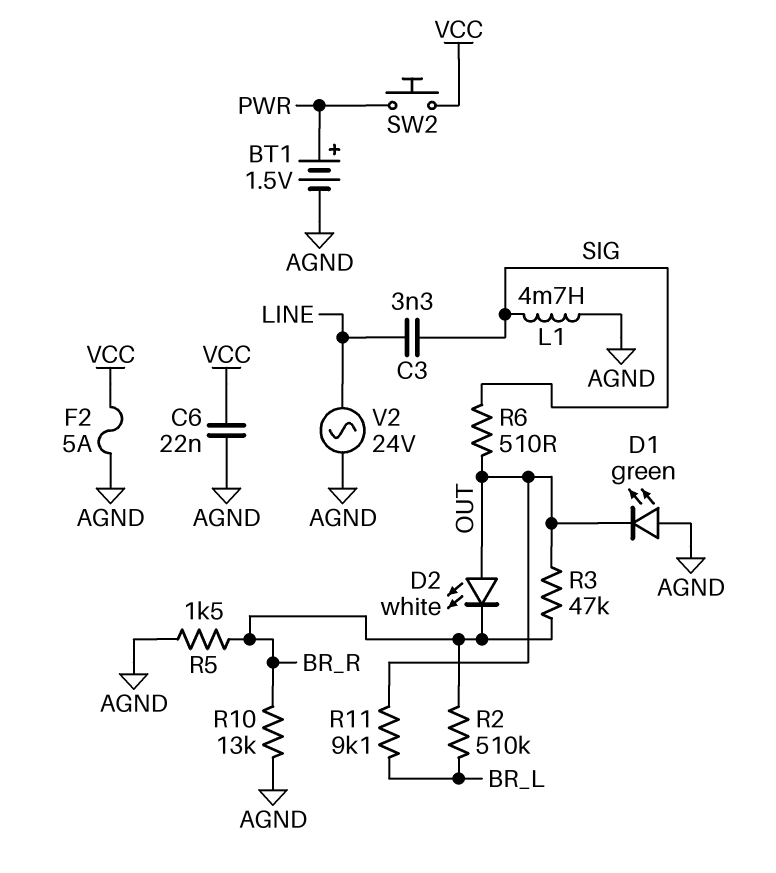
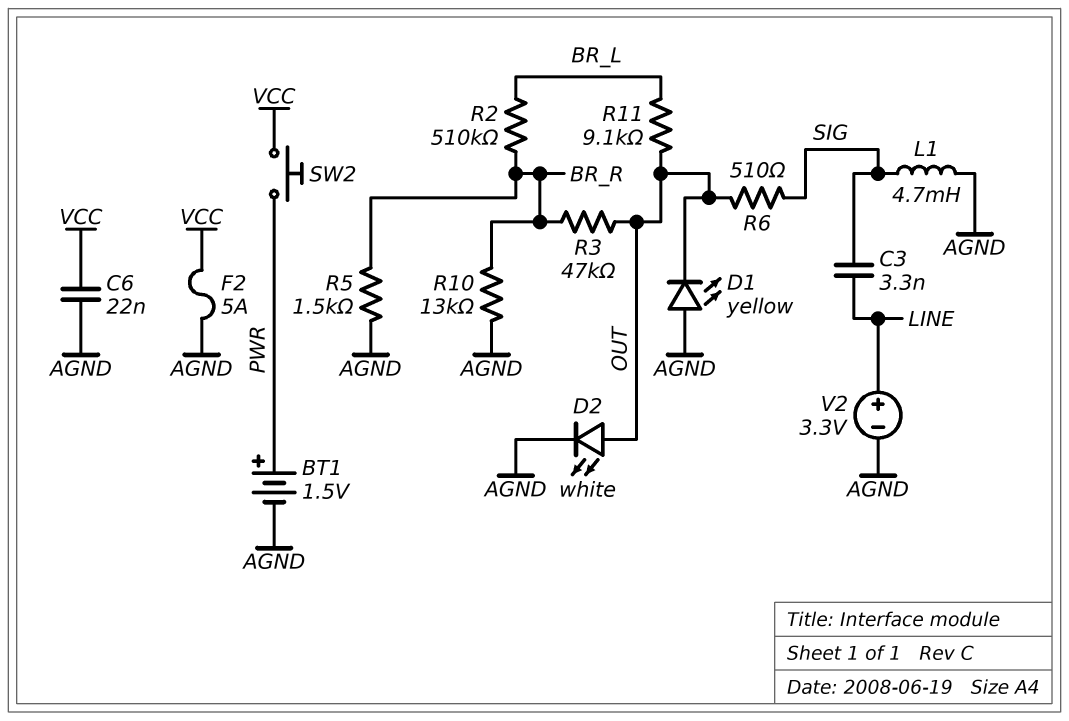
D1: LED green (A AGND, K OUT) -> LED yellow (A AGND, K OUT)
D2: LED white (A OUT, K BR_R) -> LED white (A OUT, K AGND)
V2: AC 24V (AGND, LINE) -> 3.3V (plus LINE, minus AGND)

